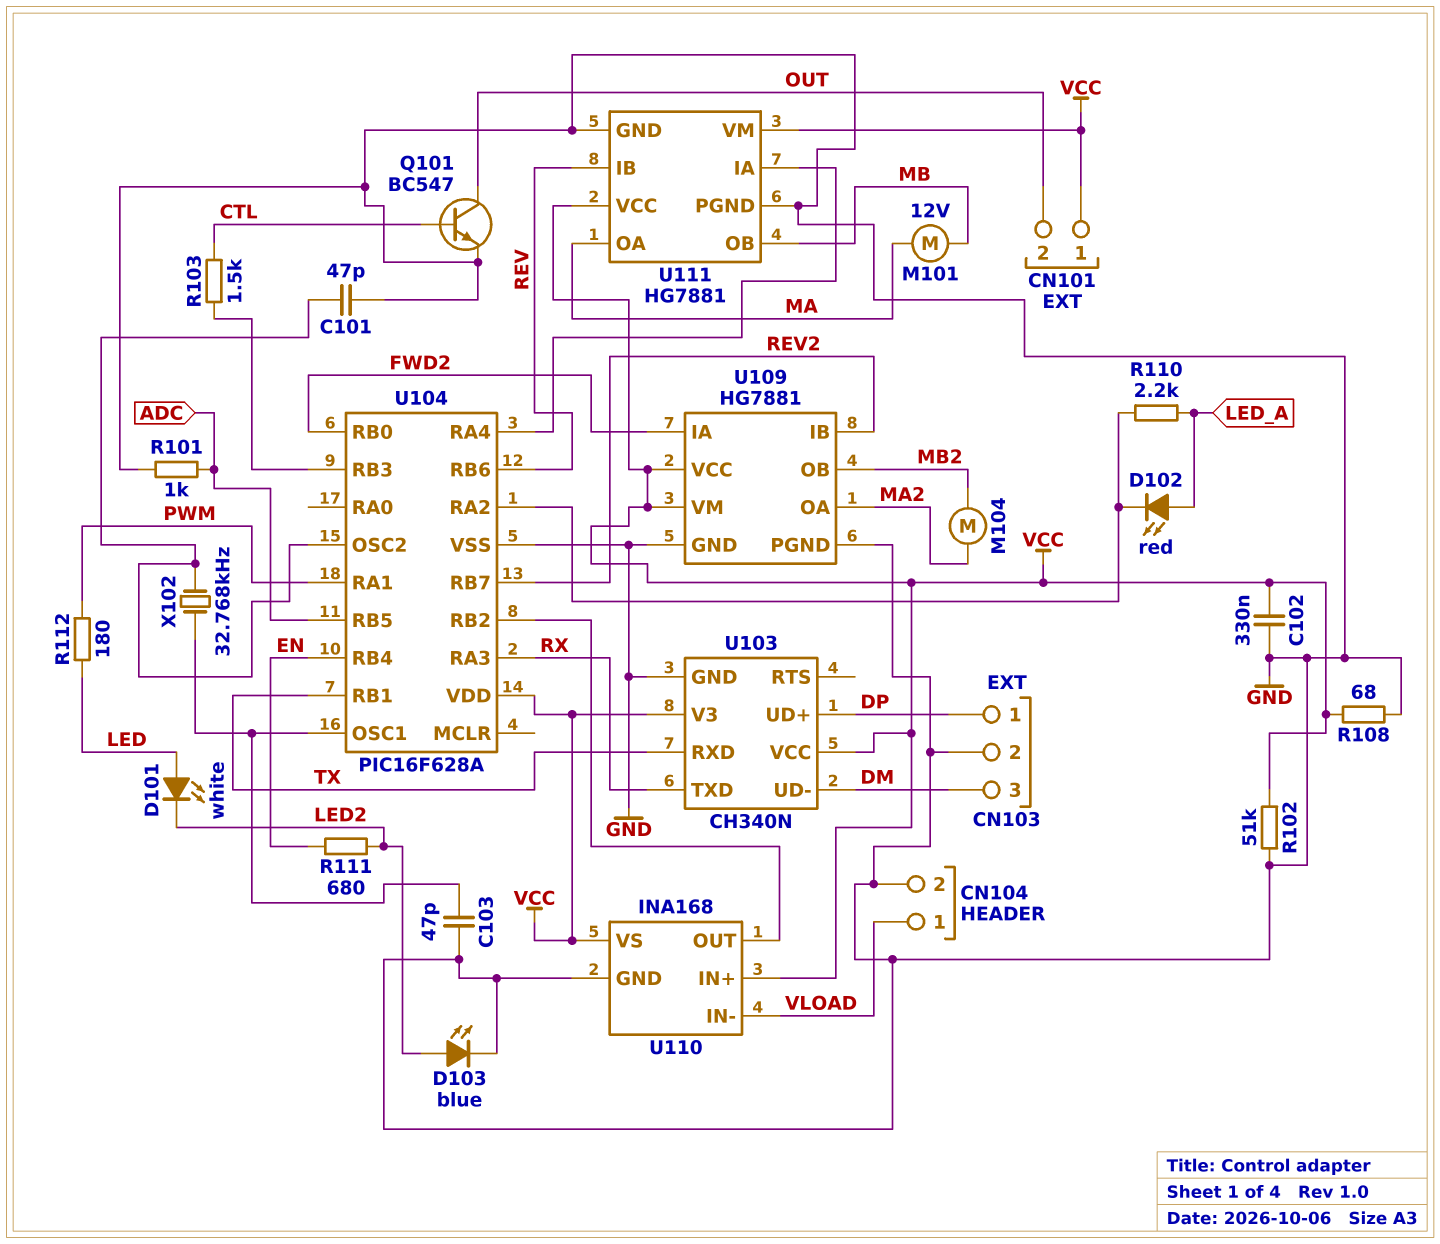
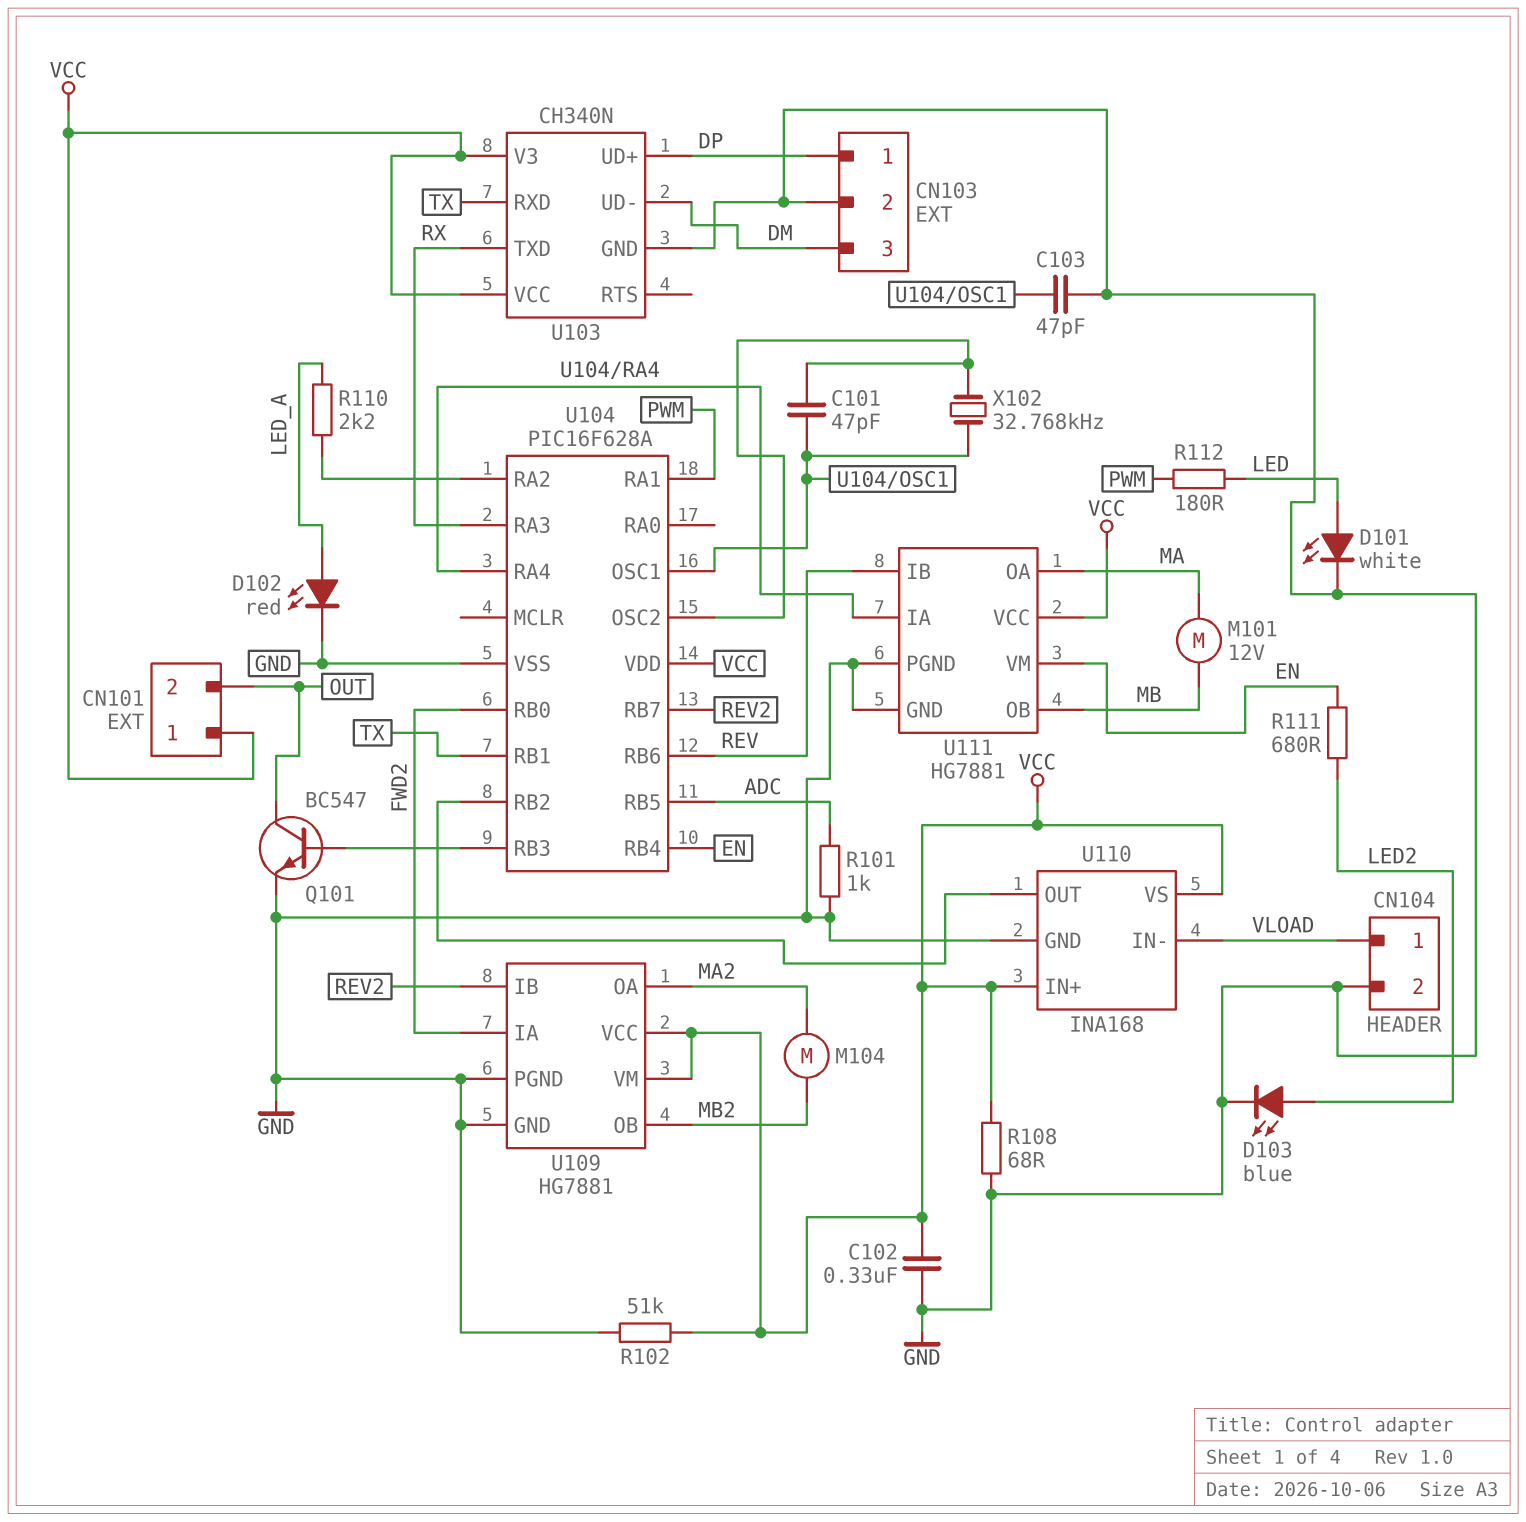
C101: 47pF (GND, U104/OSC2) -> 47pF (U104/OSC1, U104/OSC2)
D101: LED white (A LED, K LED2) -> LED white (A LED, K GND)
D102: LED red (A LED_A, K U104/RA2) -> LED red (A LED_A, K GND)
Q101: NPN BC547 (B CTL, C OUT, E GND) -> NPN BC547 (B U104/RB3, C OUT, E GND)
R103: 1.5k (CTL, U104/RB3) -> none
U111 pin VM: VCC -> EN

